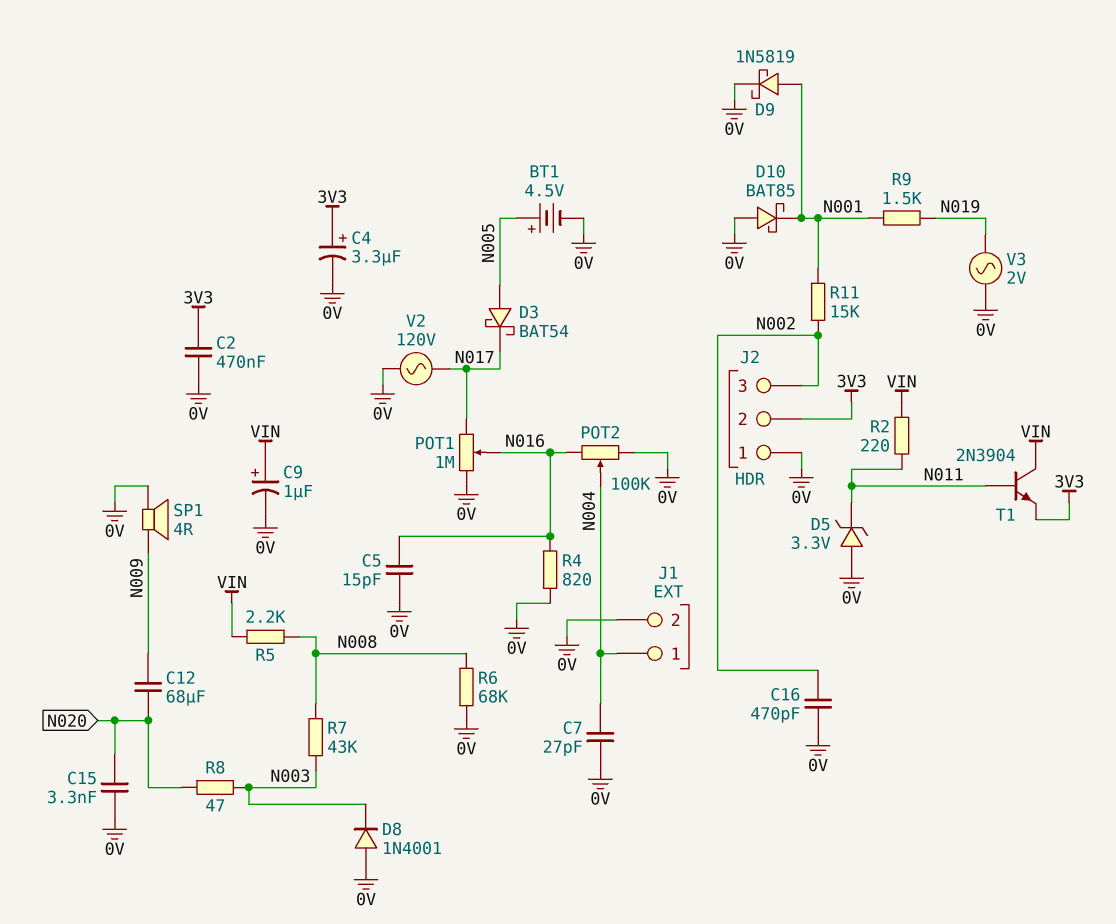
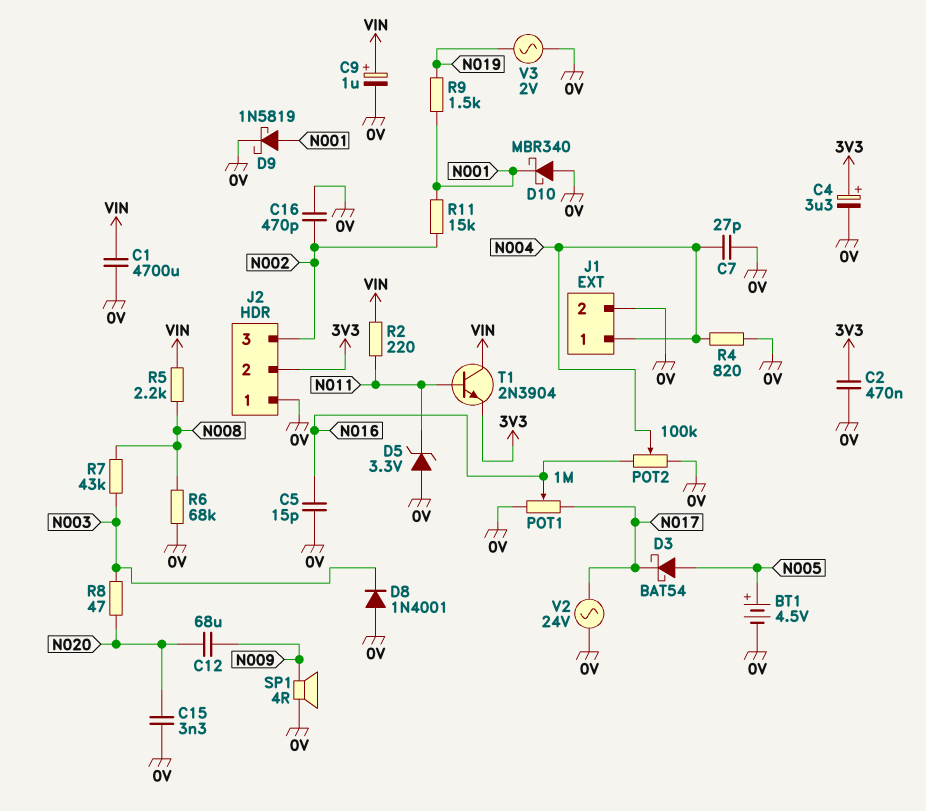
C1: none -> 4700uF (0V, VIN)
D10: schottky BAT85 (A 0V, K N001) -> schottky MBR340 (A 0V, K N001)
R4: 820 (0V, N016) -> 820 (0V, N004)
V2: AC 120V (0V, N017) -> AC 24V (0V, N017)

